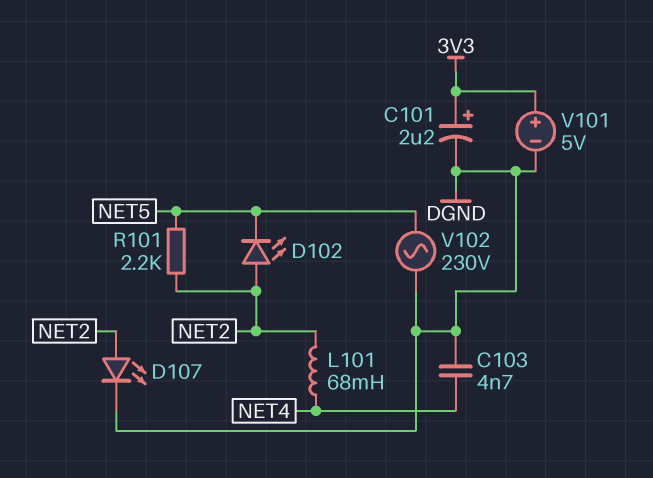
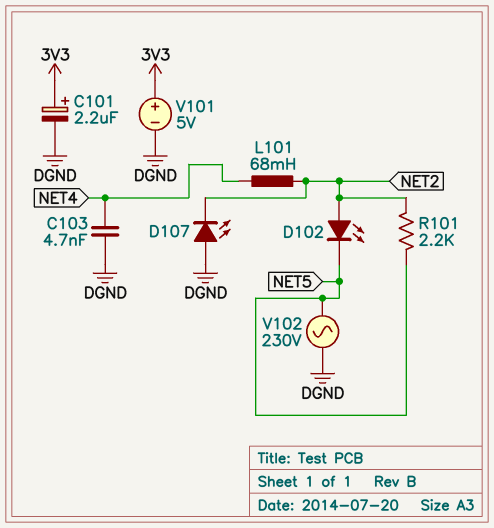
D107: LED (A NET2, K DGND) -> LED (A DGND, K NET2)

